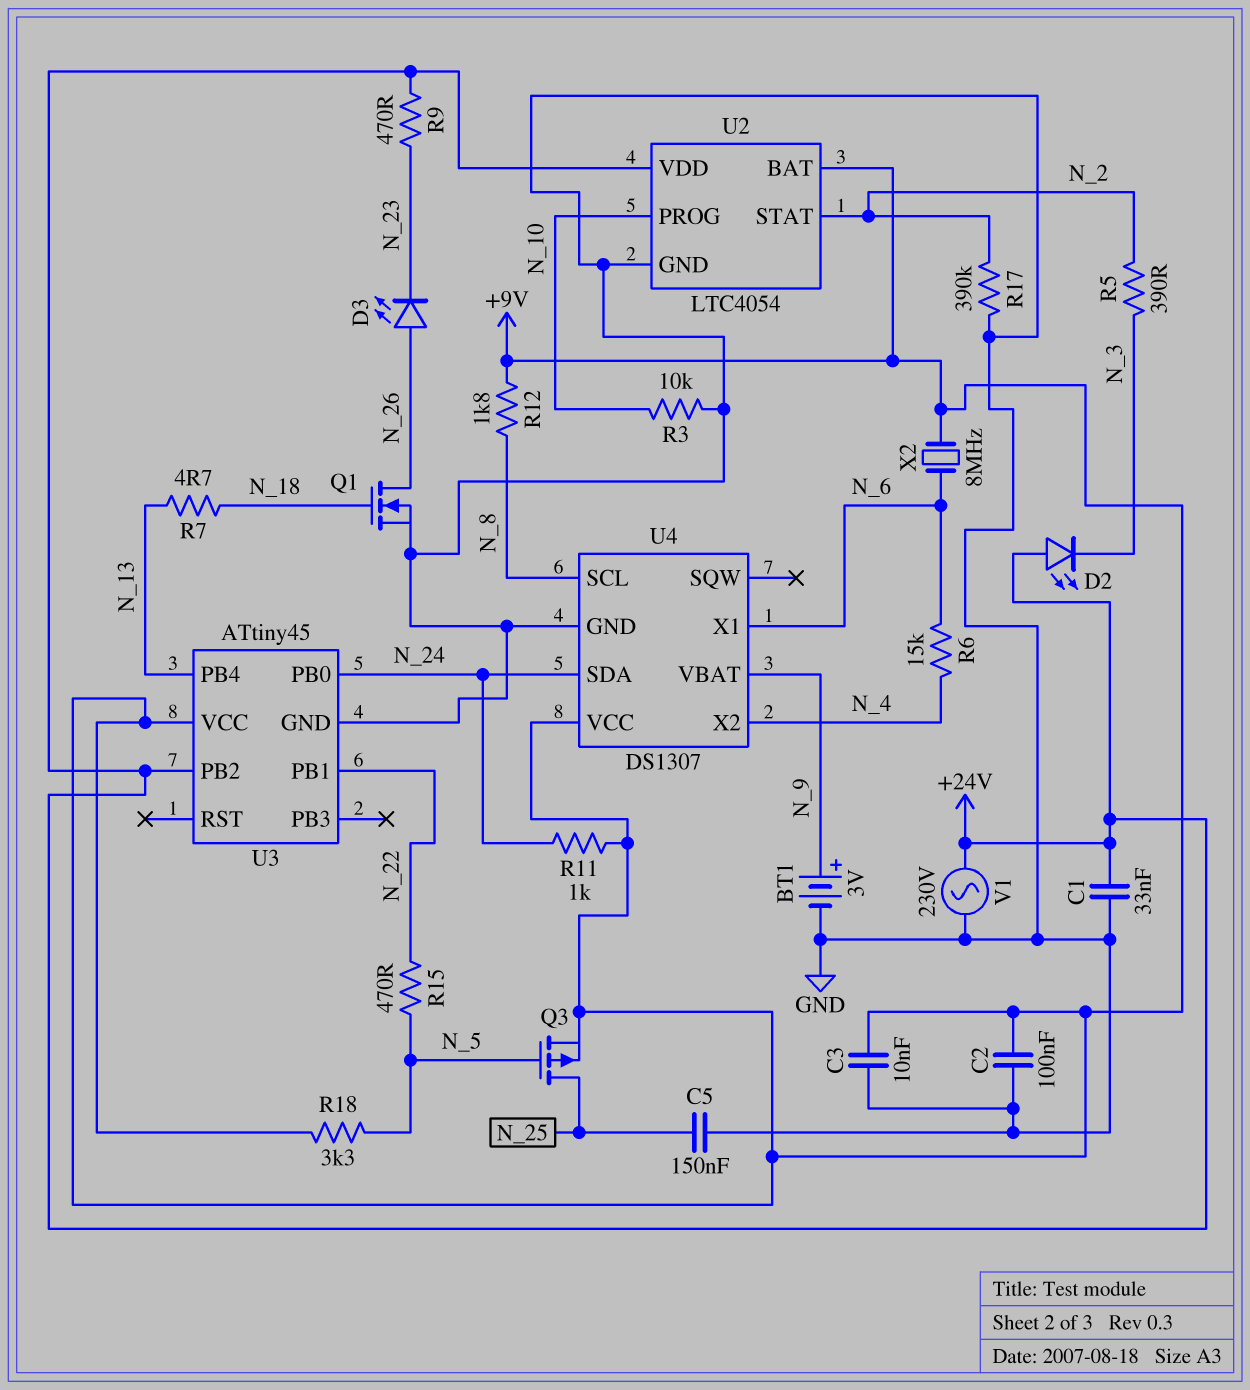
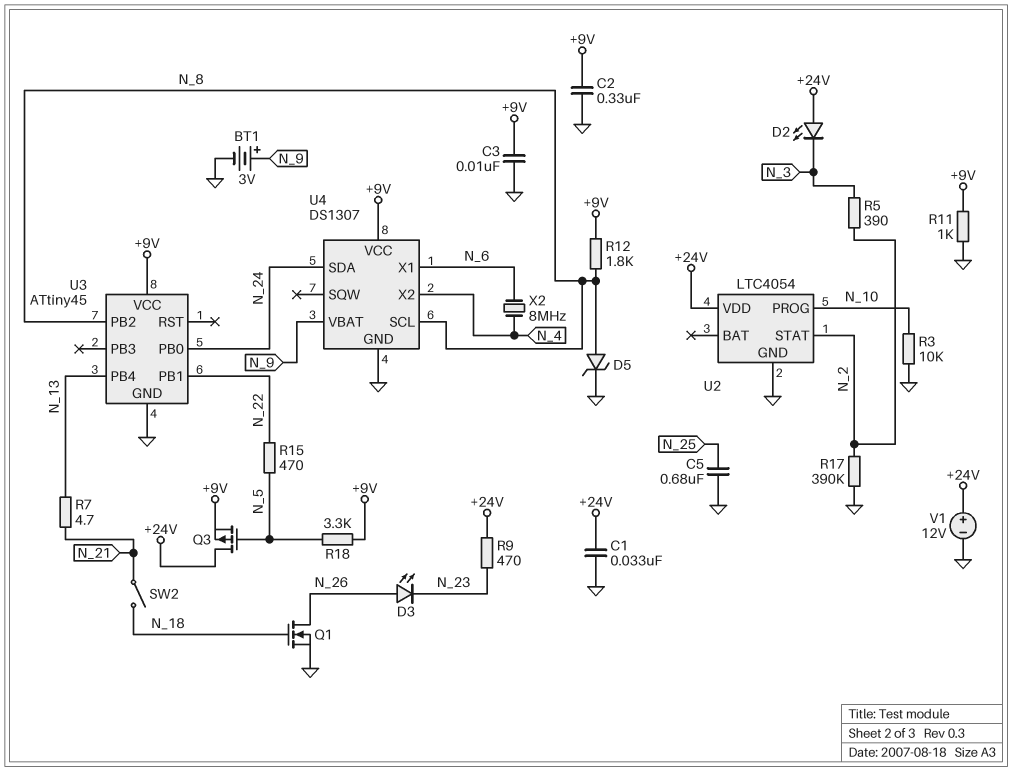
C2: 100nF (+9V, GND) -> 330nF (+9V, GND)
C5: 150nF (GND, N_25) -> 680nF (GND, N_25)
D5: none -> zener (A N_8, K GND)
Q3: PMOS (G N_5, D N_25, S +9V) -> PMOS (G N_5, D +24V, S +9V)
R6: 15k (N_4, N_6) -> none
R7: 4.7 (N_13, N_18) -> 4.7 (N_13, N_21)
R11: 1k (+9V, N_24) -> 1k (+9V, GND)
SW2: none -> switch (N_18, N_21)
U2 pin BAT: +9V -> none
U3 pin PB2: +24V -> N_8
V1: AC 230V (+24V, GND) -> 12V (plus +24V, minus GND)
X2: 8MHz (+9V, N_6) -> 8MHz (N_4, N_6)

